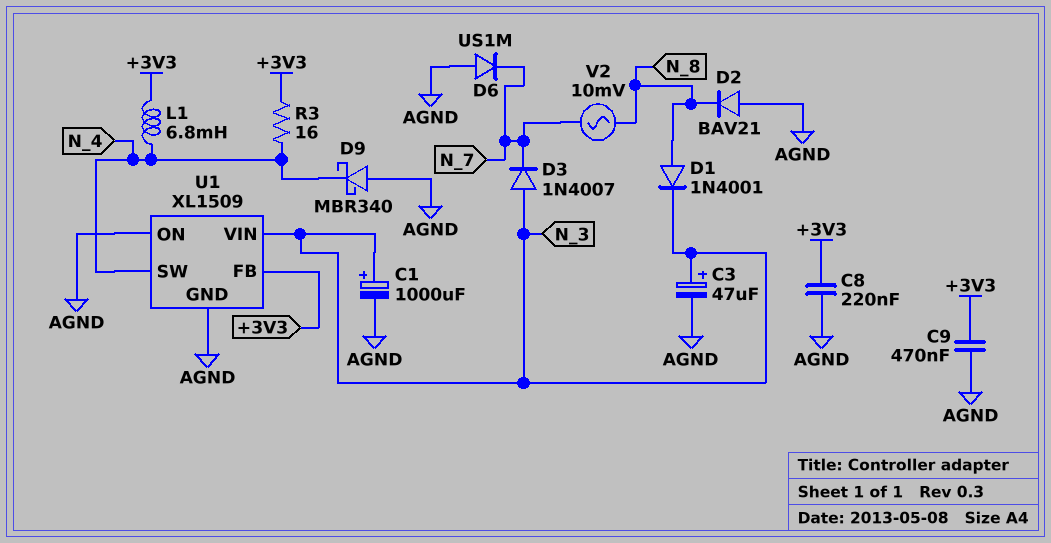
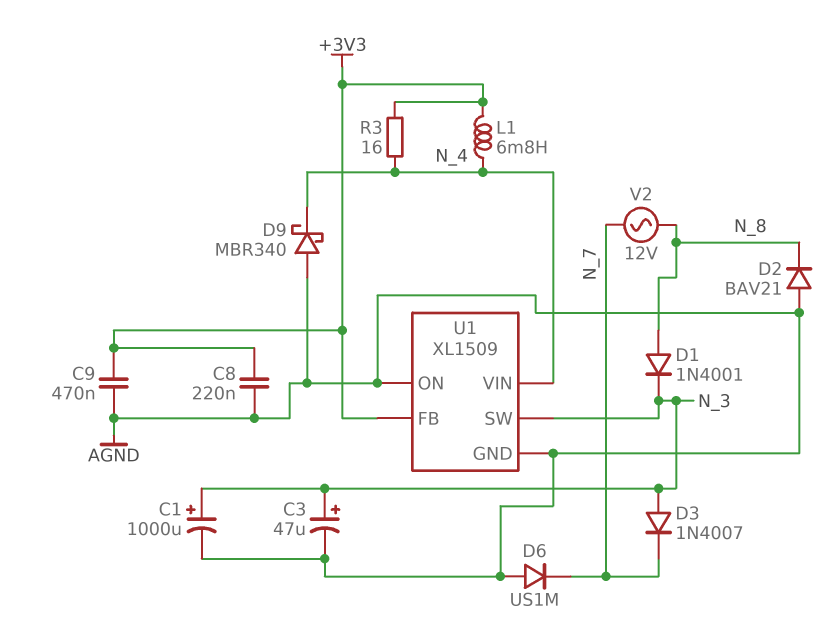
U1 pin SW: N_4 -> N_3
U1 pin VIN: N_3 -> N_4
V2: AC 10mV (N_7, N_8) -> AC 12V (N_7, N_8)

